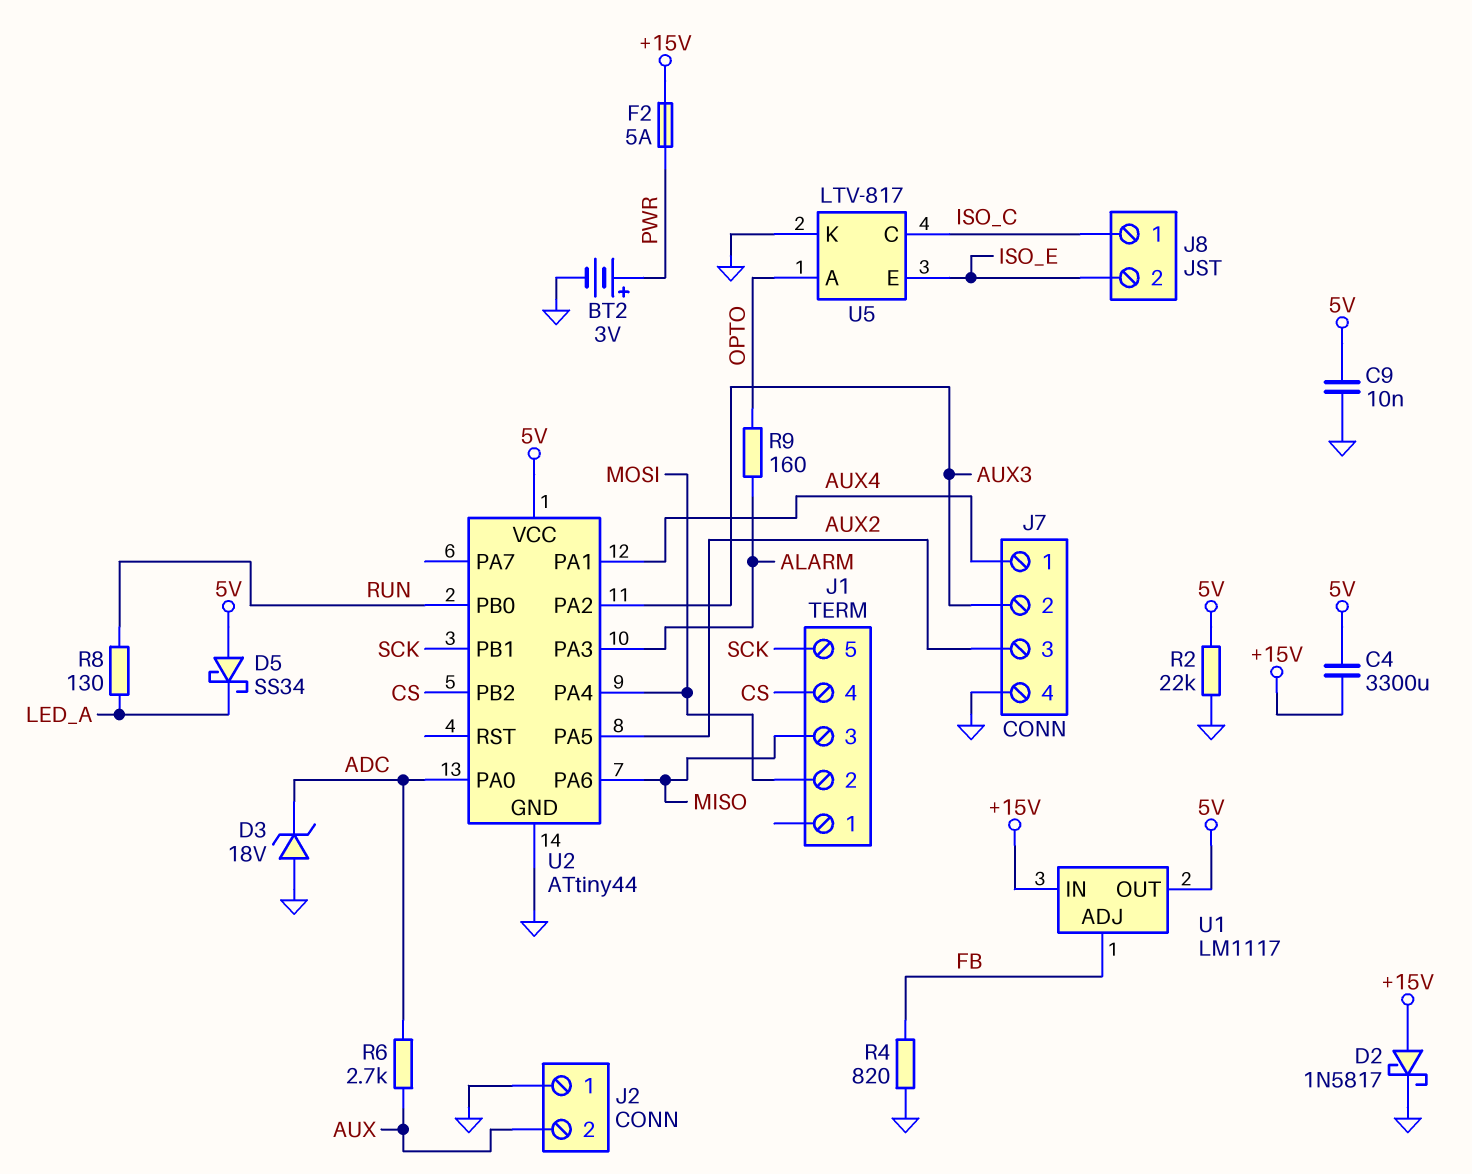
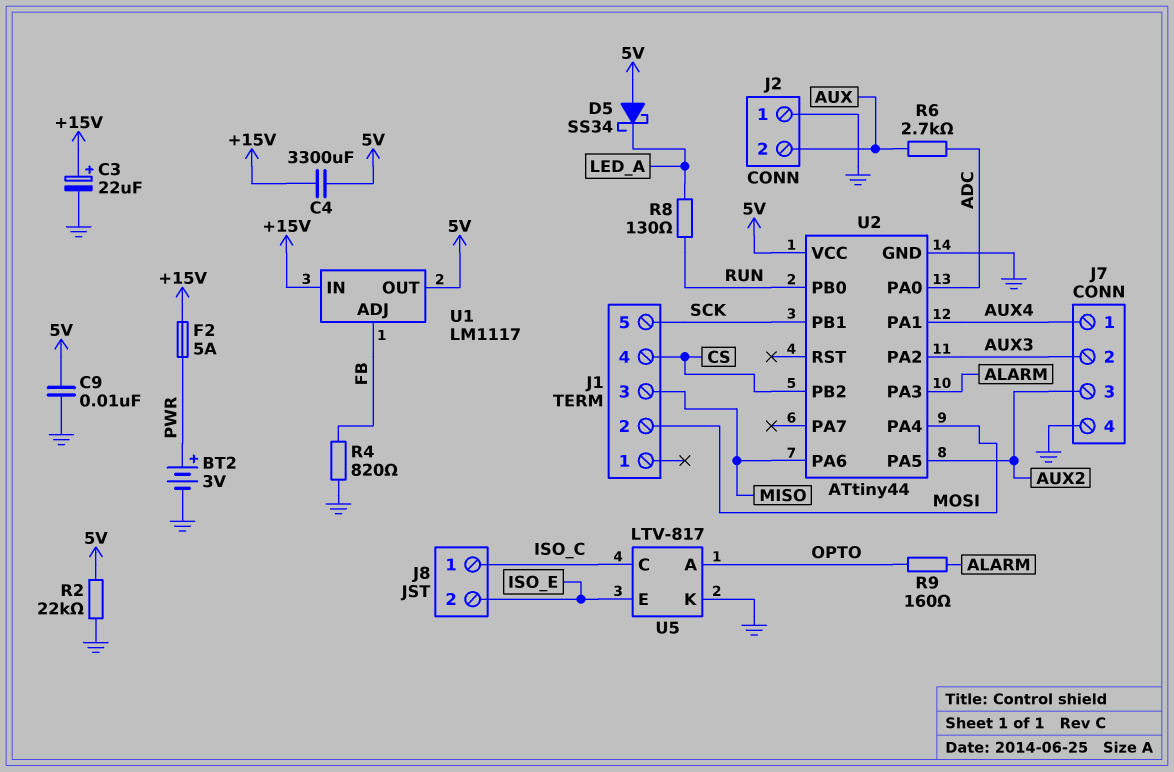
C3: none -> 22uF (plus +15V, minus GND)
D2: schottky 1N5817 (A +15V, K GND) -> none
D3: zener 18V (A GND, K ADC) -> none

